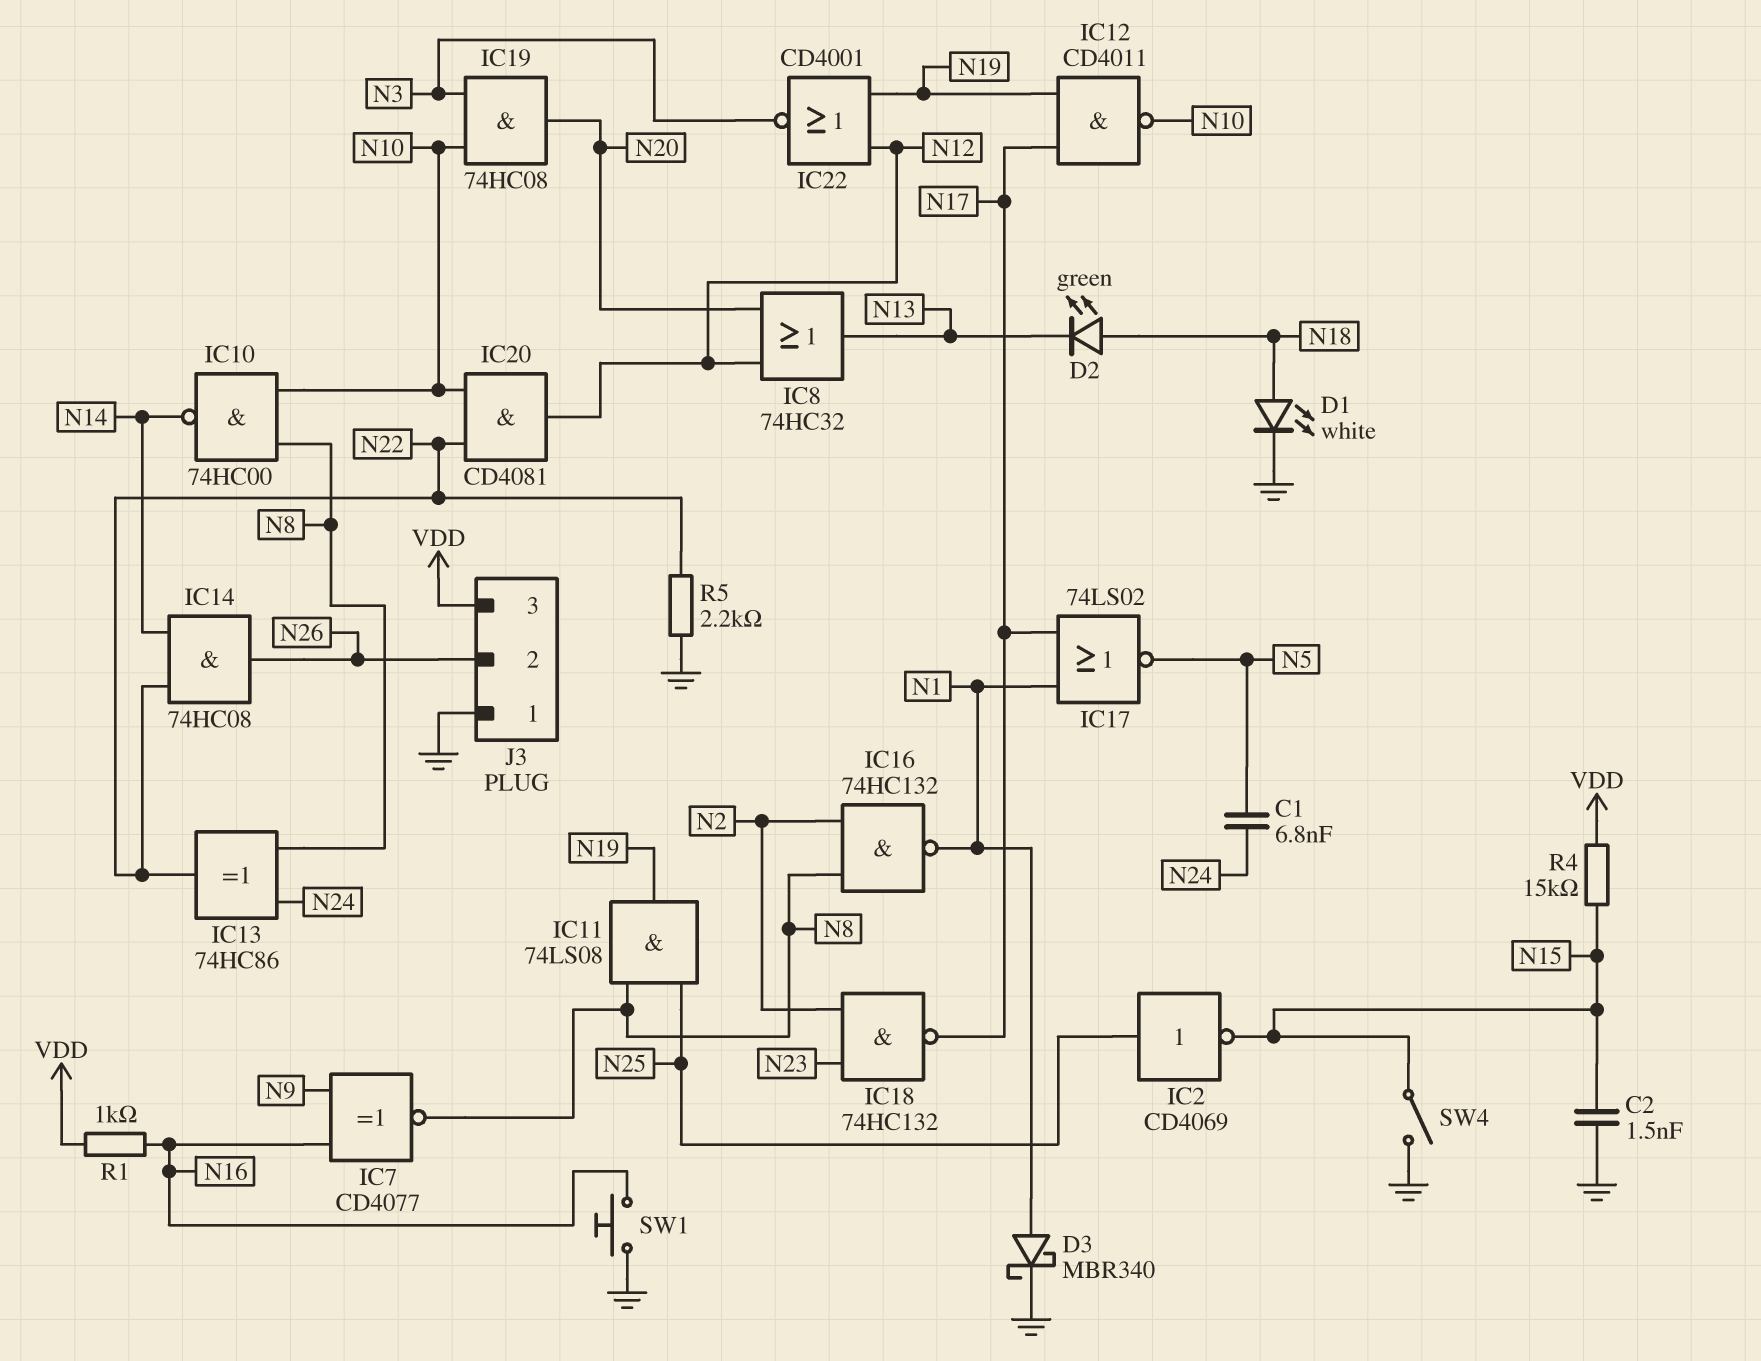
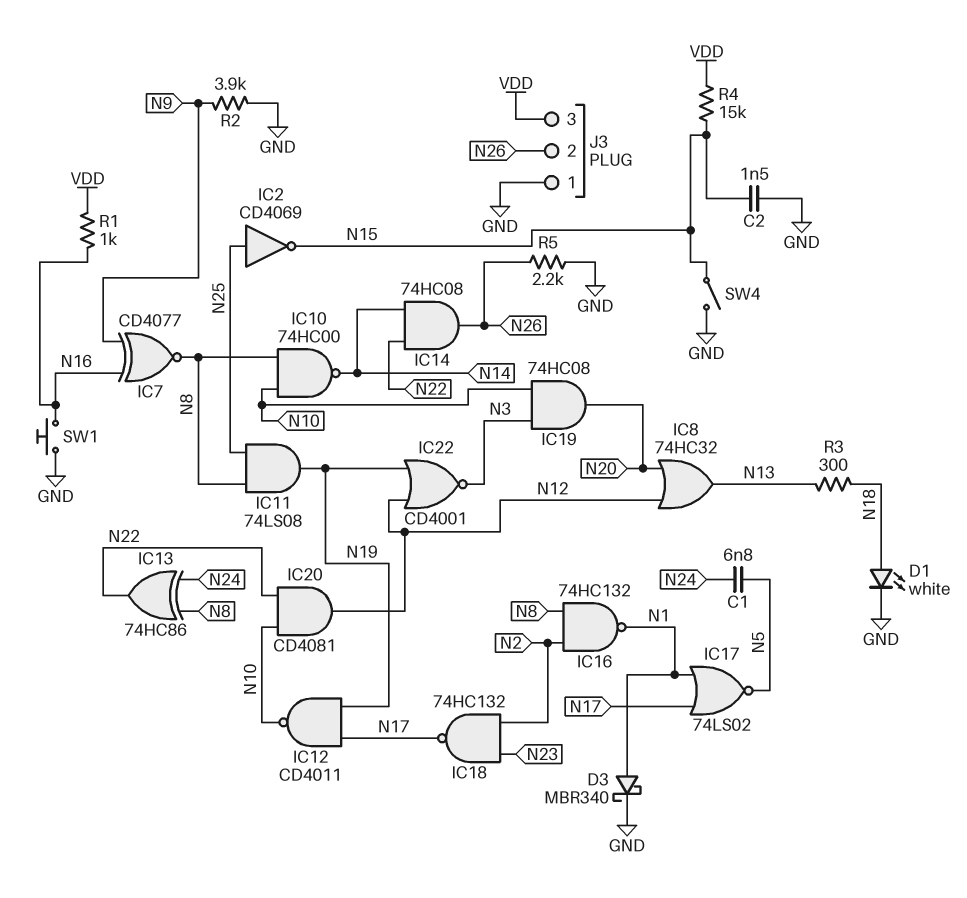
D2: LED green (A N18, K N13) -> none
R2: none -> 3.9k (GND, N9)
R3: none -> 300 (N13, N18)
R5: 2.2k (GND, N22) -> 2.2k (GND, N26)

